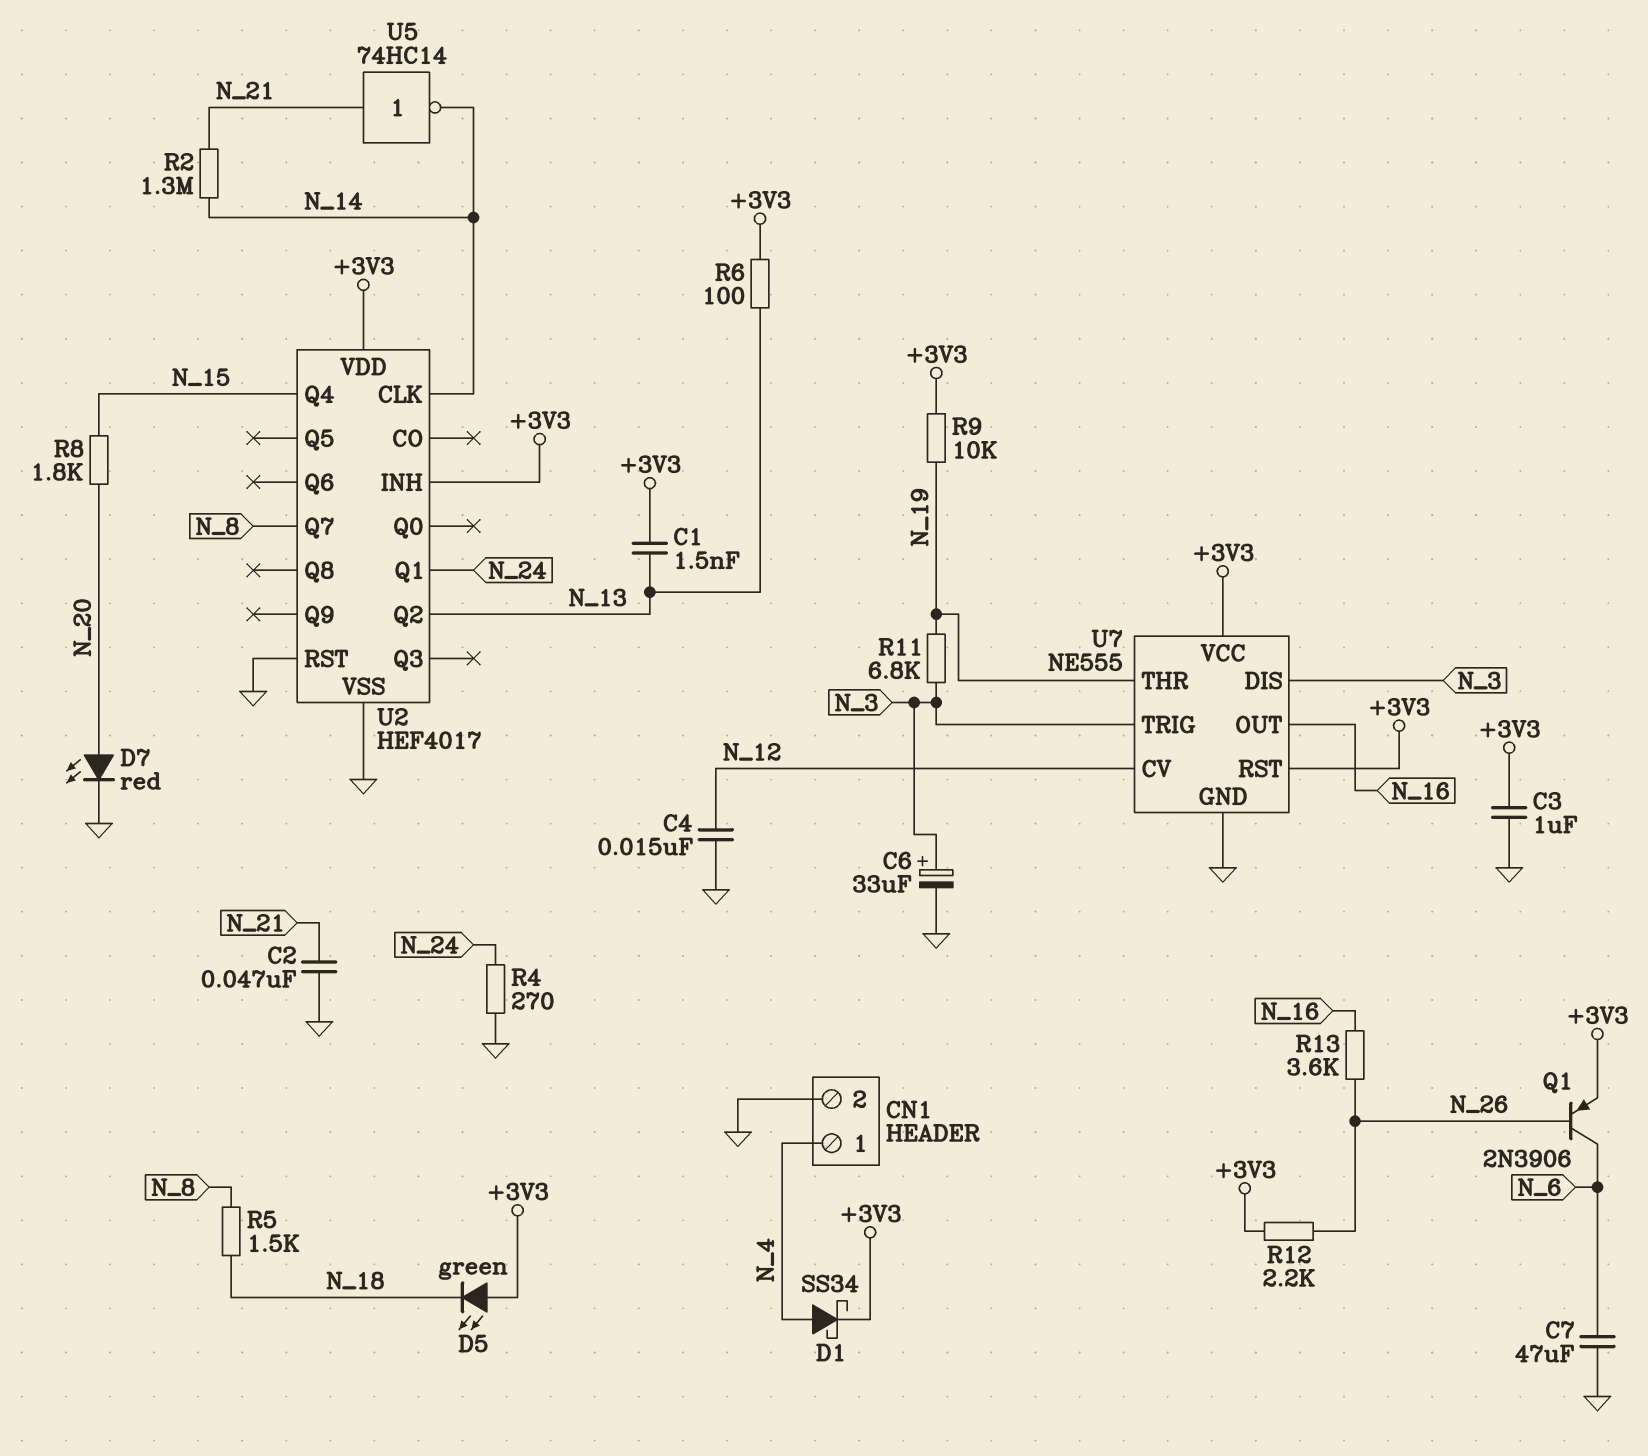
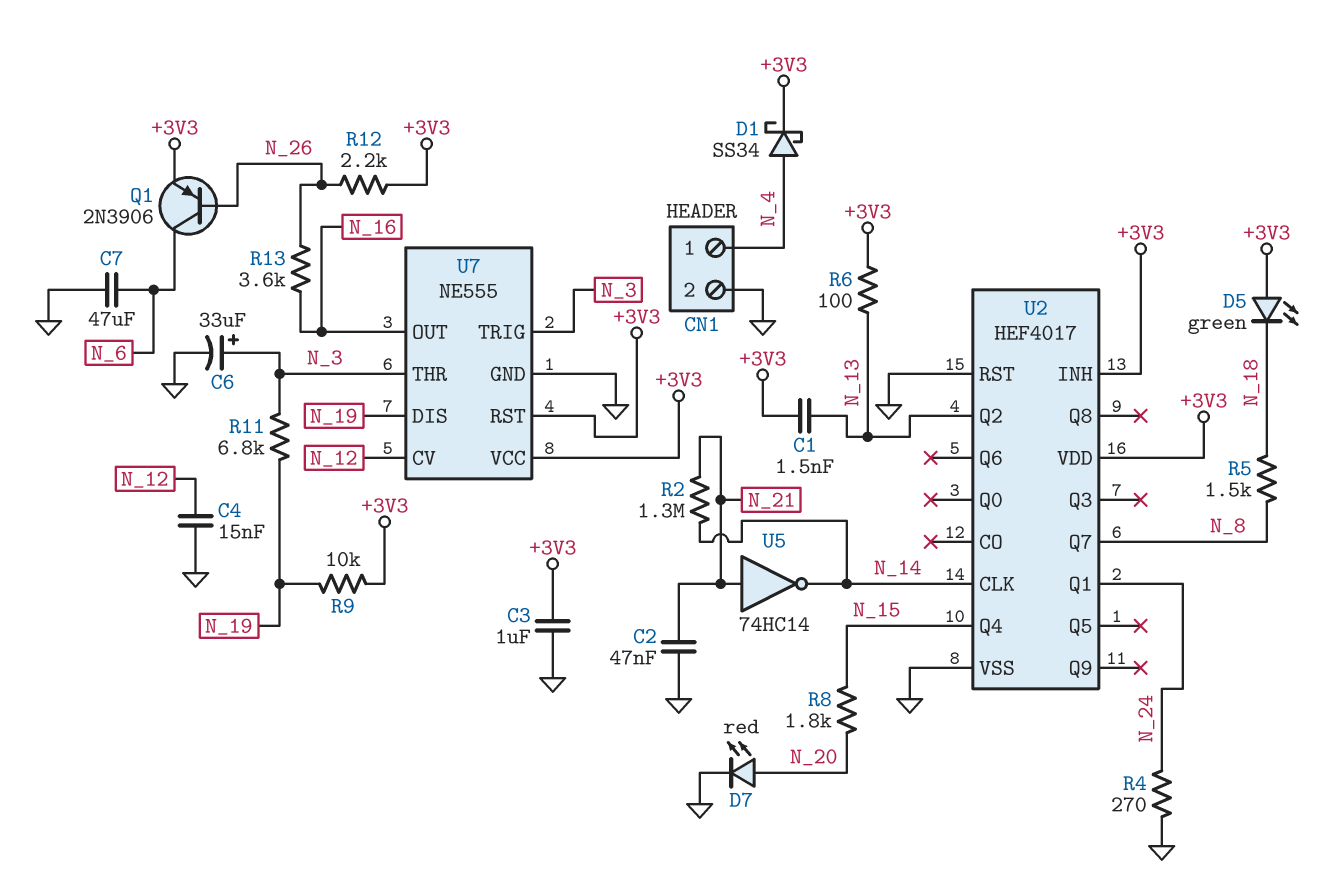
U7 pin DIS: N_3 -> N_19
U7 pin THR: N_19 -> N_3

